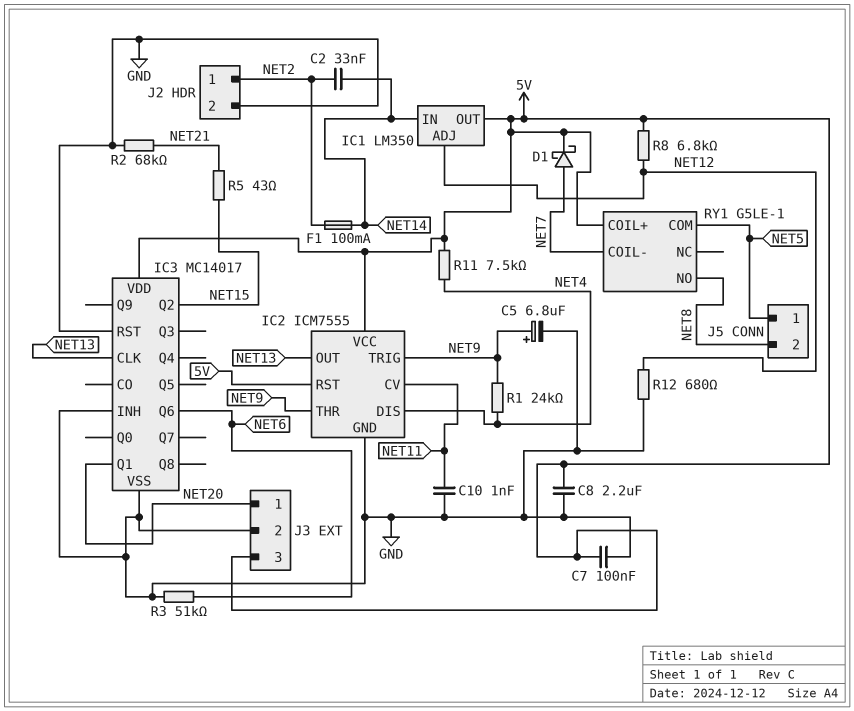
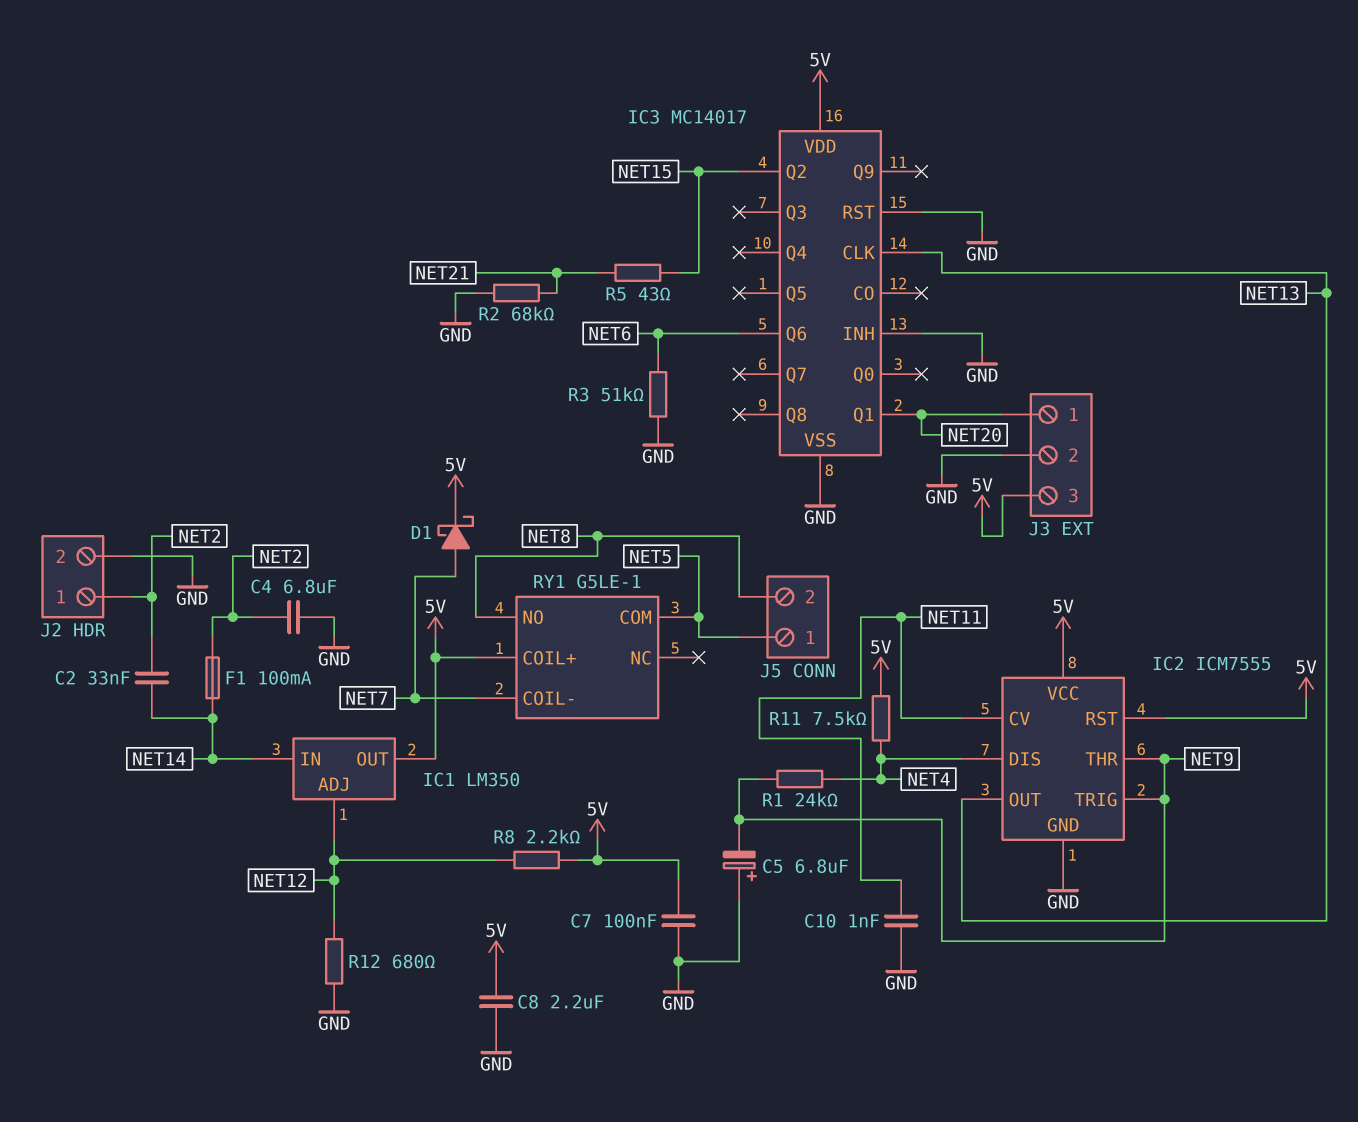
C4: none -> 6.8uF (GND, NET2)
C5: 6.8uF (plus NET9, minus GND) -> 6.8uF (plus GND, minus NET9)
R8: 6.8k (5V, NET12) -> 2.2k (5V, NET12)

